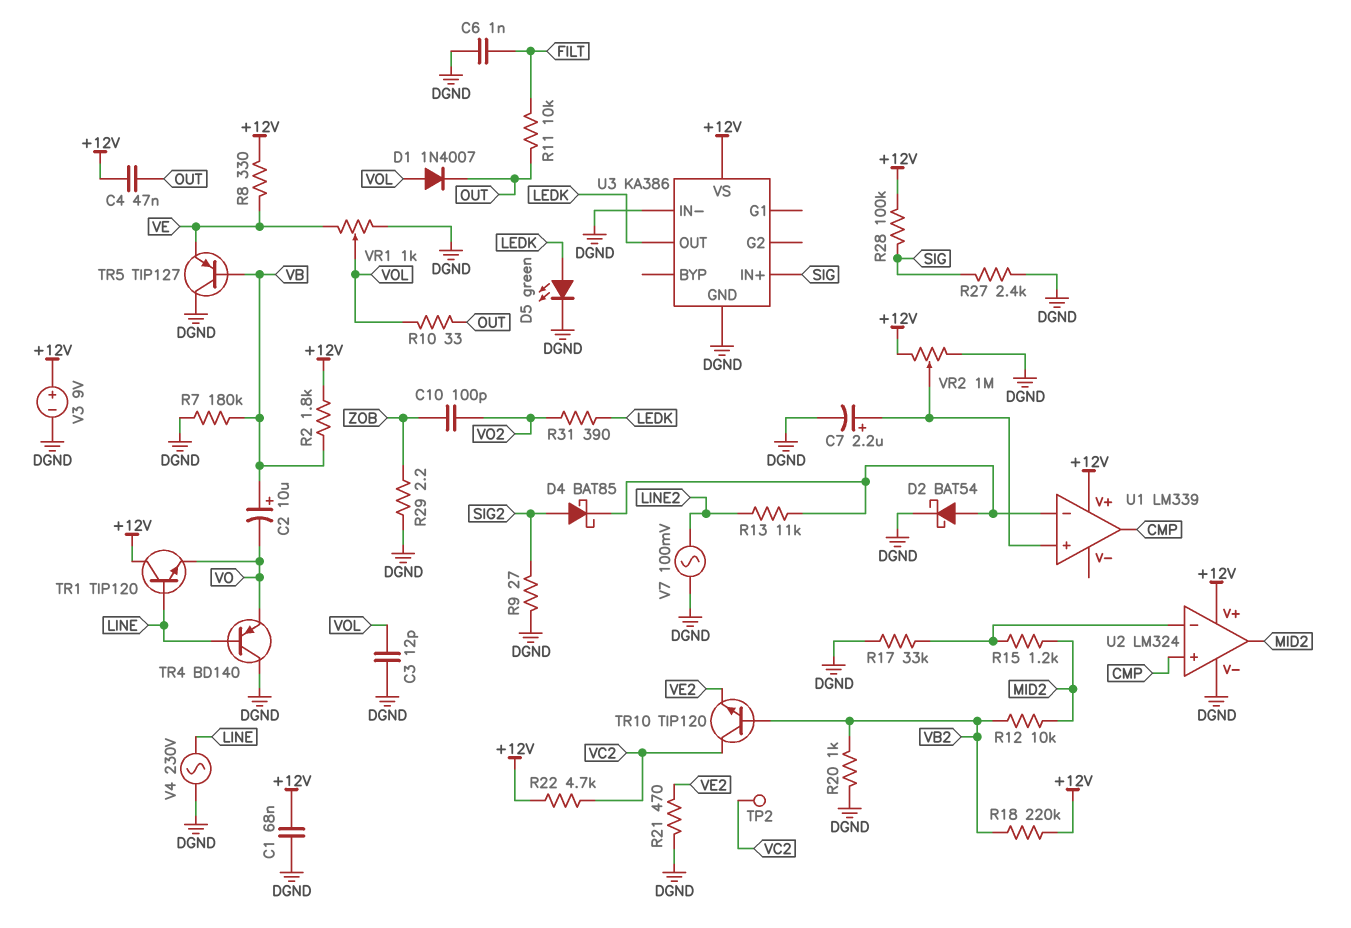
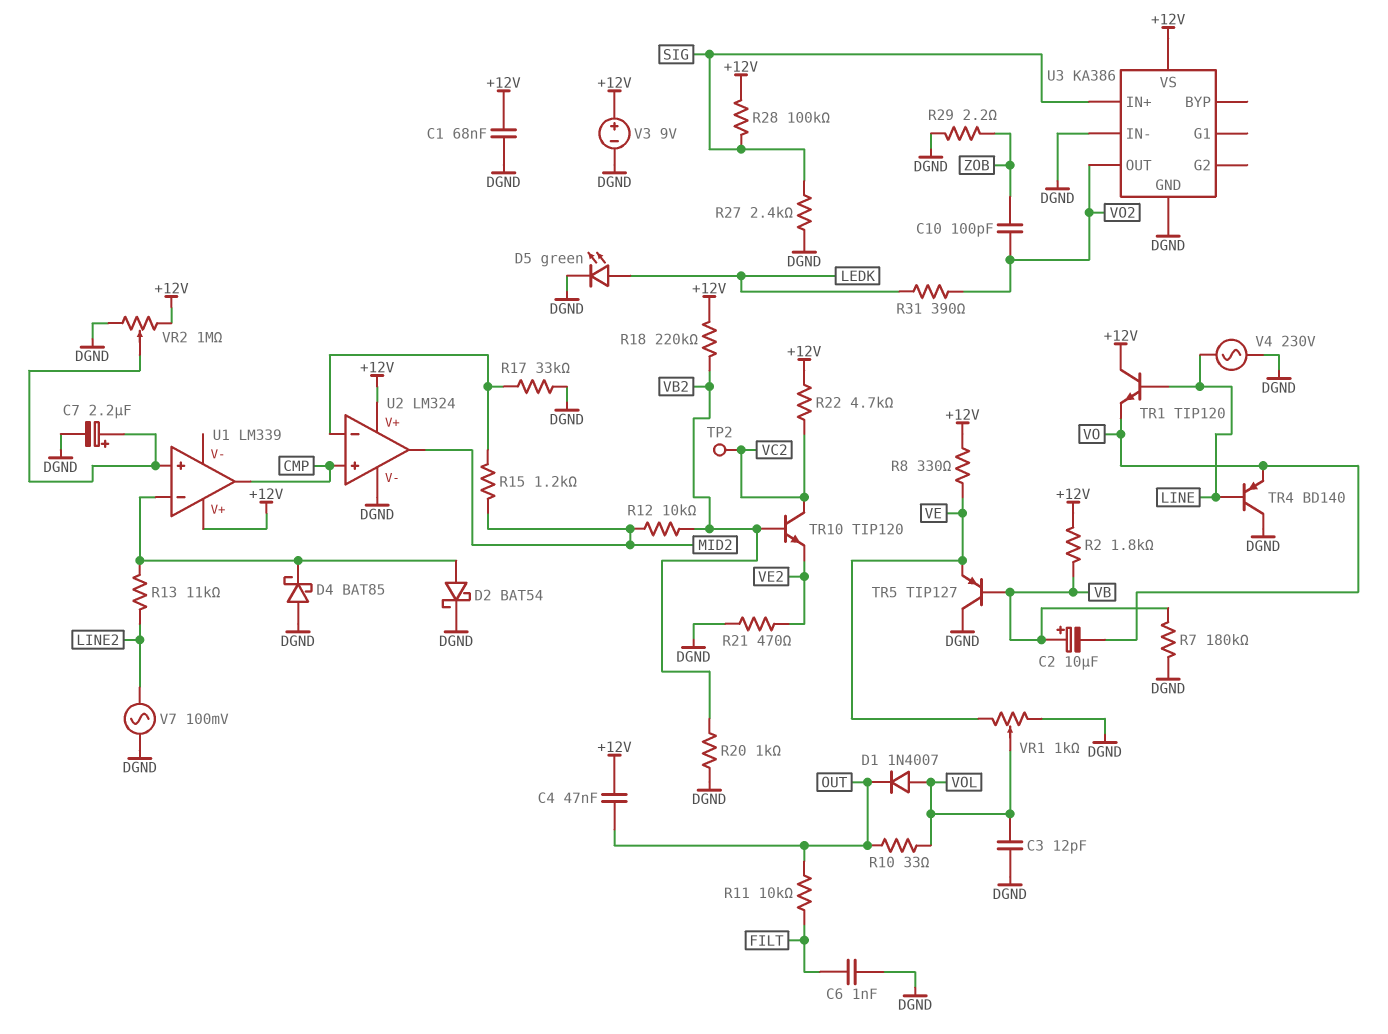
D4: schottky BAT85 (A SIG2, K U1/in-) -> schottky BAT85 (A DGND, K U1/in-)
R9: 27 (DGND, SIG2) -> none
U3 pin OUT: LEDK -> VO2

